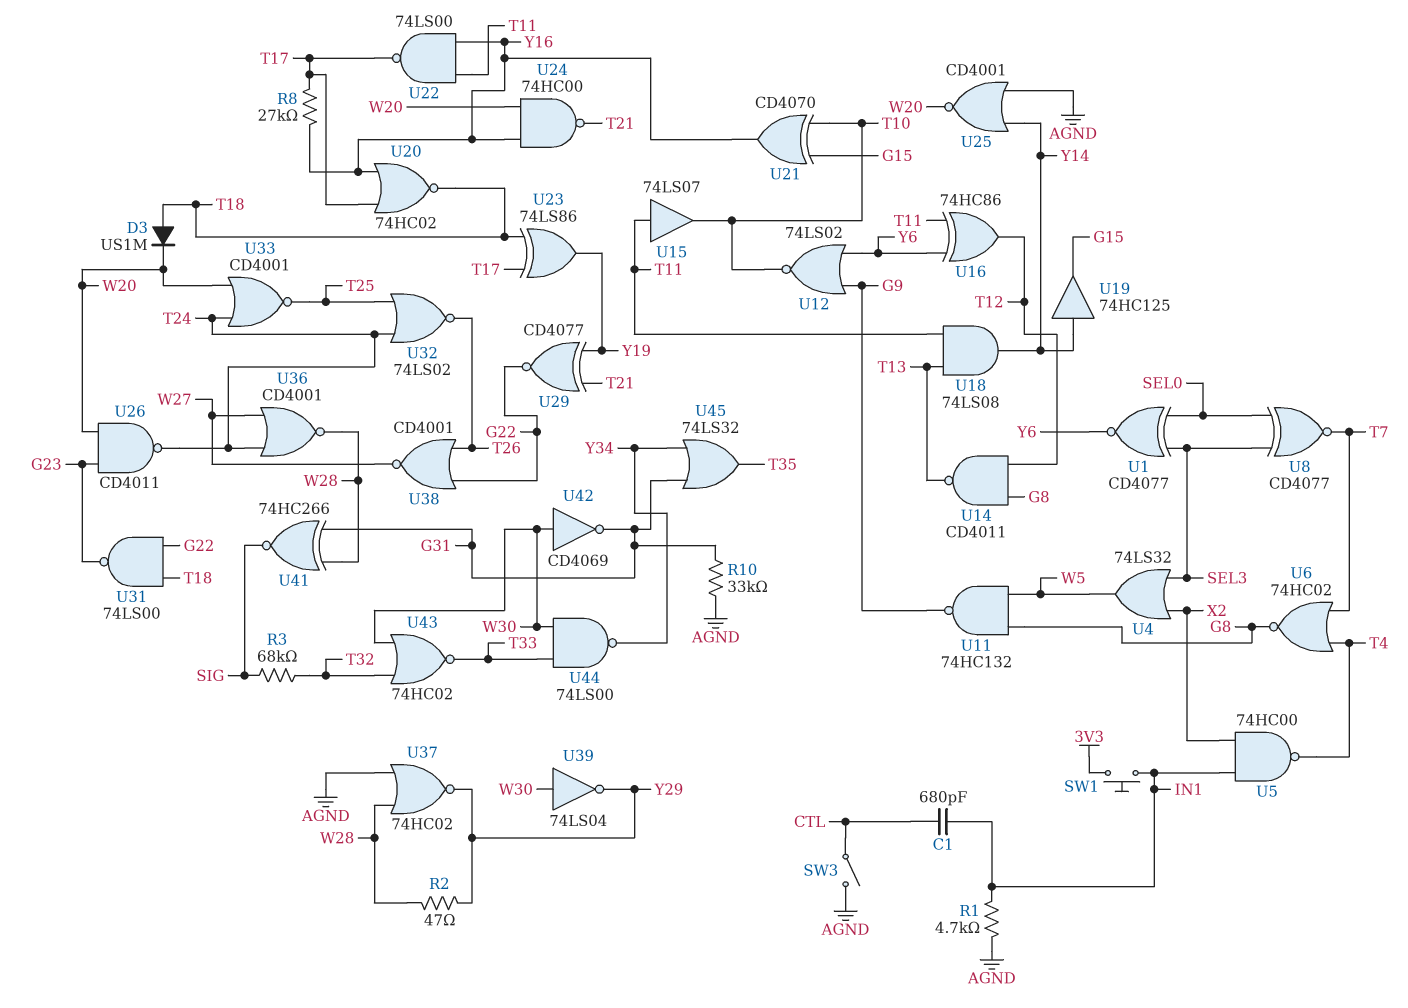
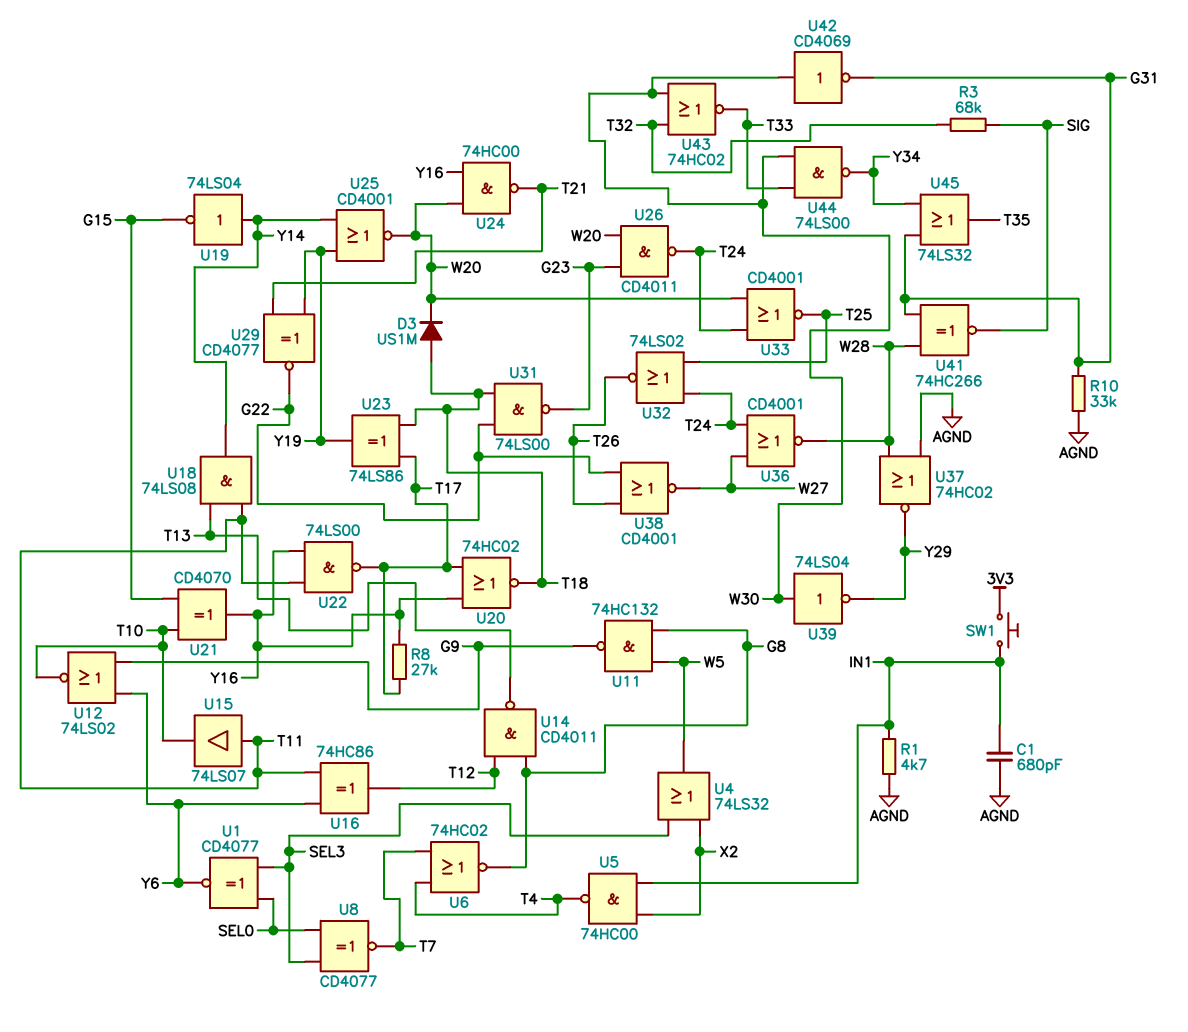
C1: 680pF (CTL, IN1) -> 680pF (AGND, IN1)
R2: 47 (W28, Y29) -> none
SW3: switch (AGND, CTL) -> none
U19: buffer 74HC125 (in Y14, out G15) -> NOT 74LS04 (in Y14, out G15)
U25: NOR CD4001 (in AGND, in Y14, out W20) -> NOR CD4001 (in Y14, in Y19, out W20)

